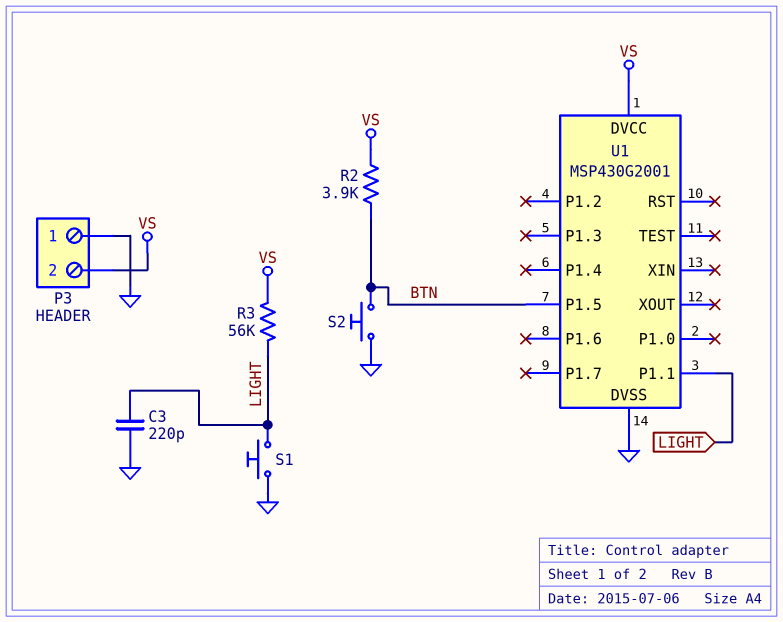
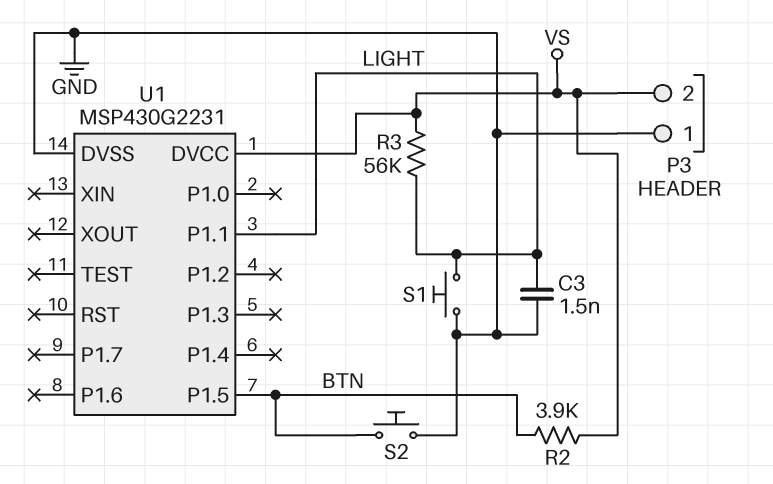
C3: 220pF (GND, LIGHT) -> 1.5nF (GND, LIGHT)
U1: MSP430G2001 -> MSP430G2231

